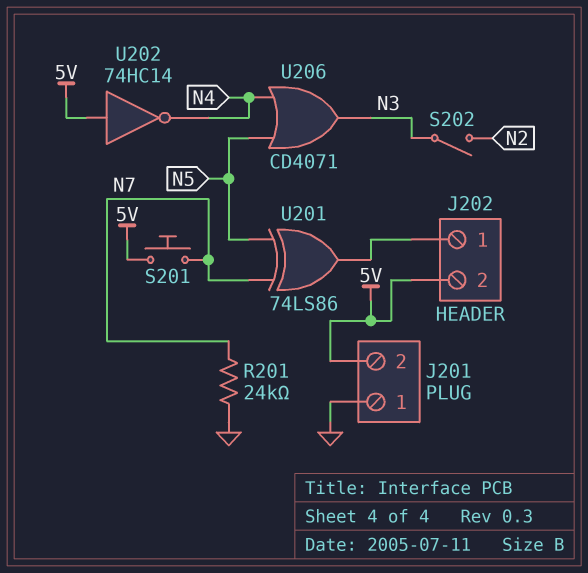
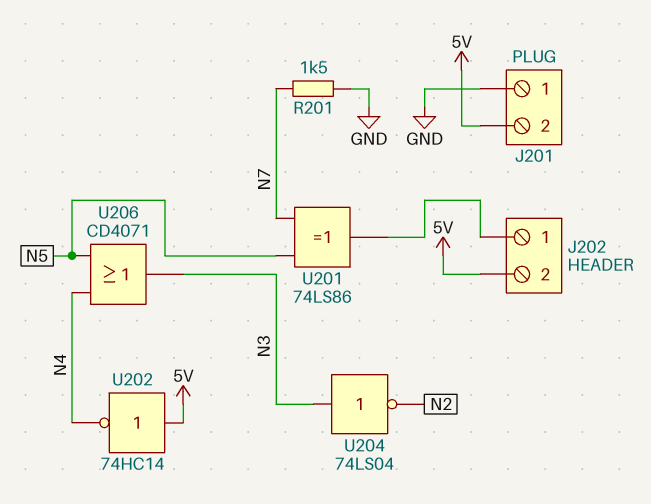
R201: 24k (GND, N7) -> 1.5k (GND, N7)
S201: button (5V, N7) -> none
S202: switch (N2, N3) -> none
U204: none -> NOT 74LS04 (in N3, out N2)

